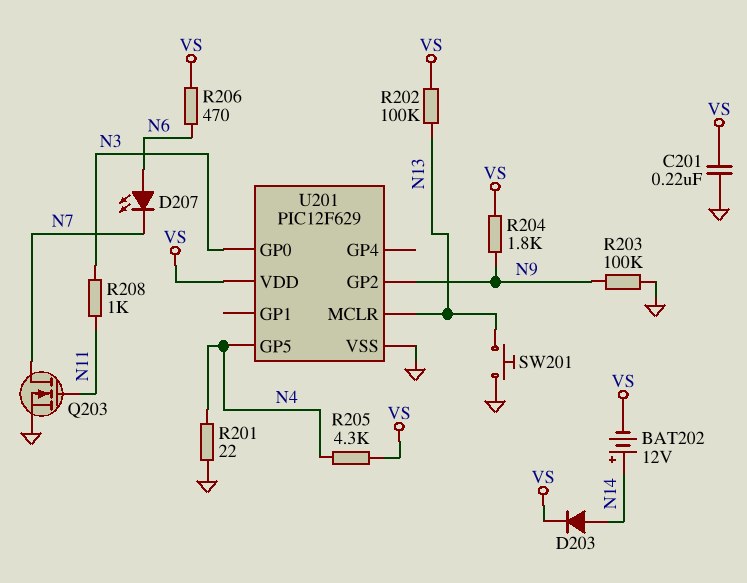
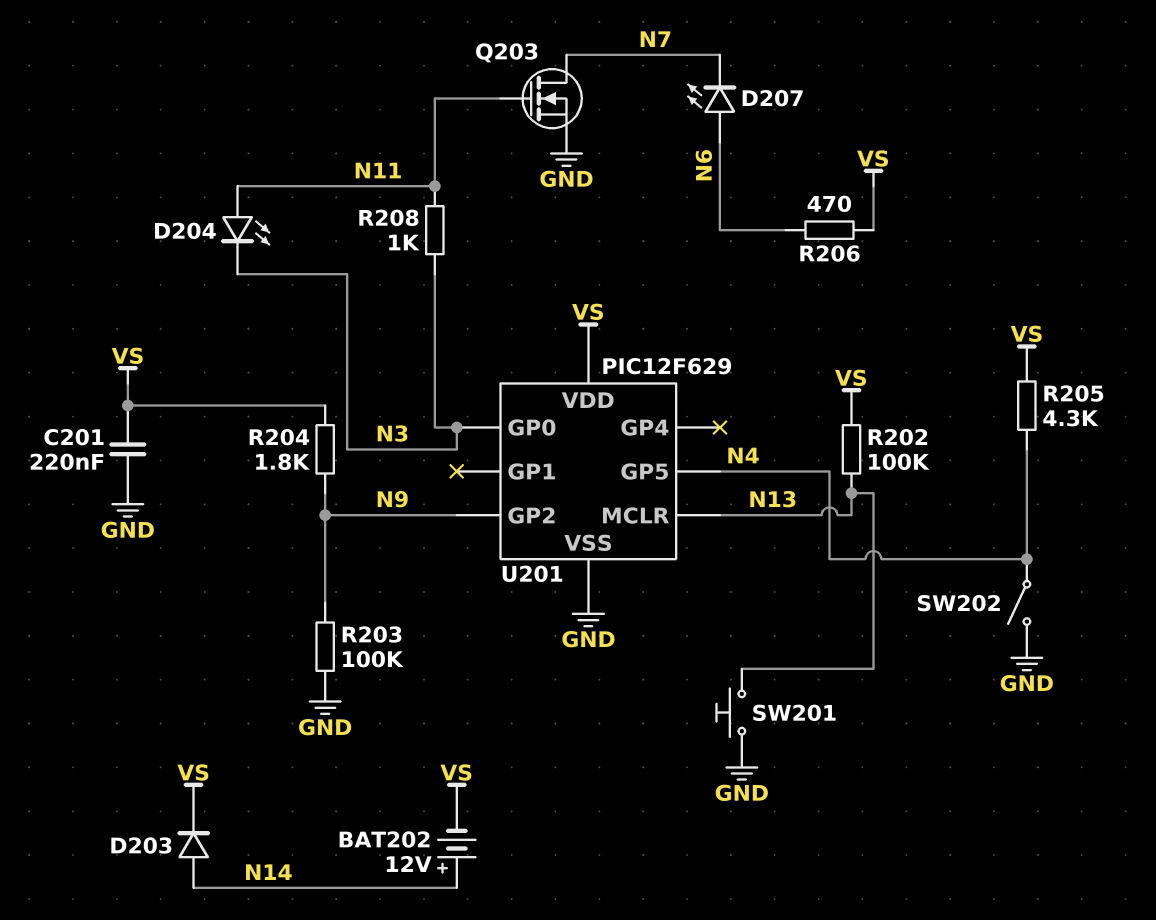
D204: none -> LED (A N11, K N3)
R201: 22 (GND, N4) -> none
SW202: none -> switch (GND, N4)

